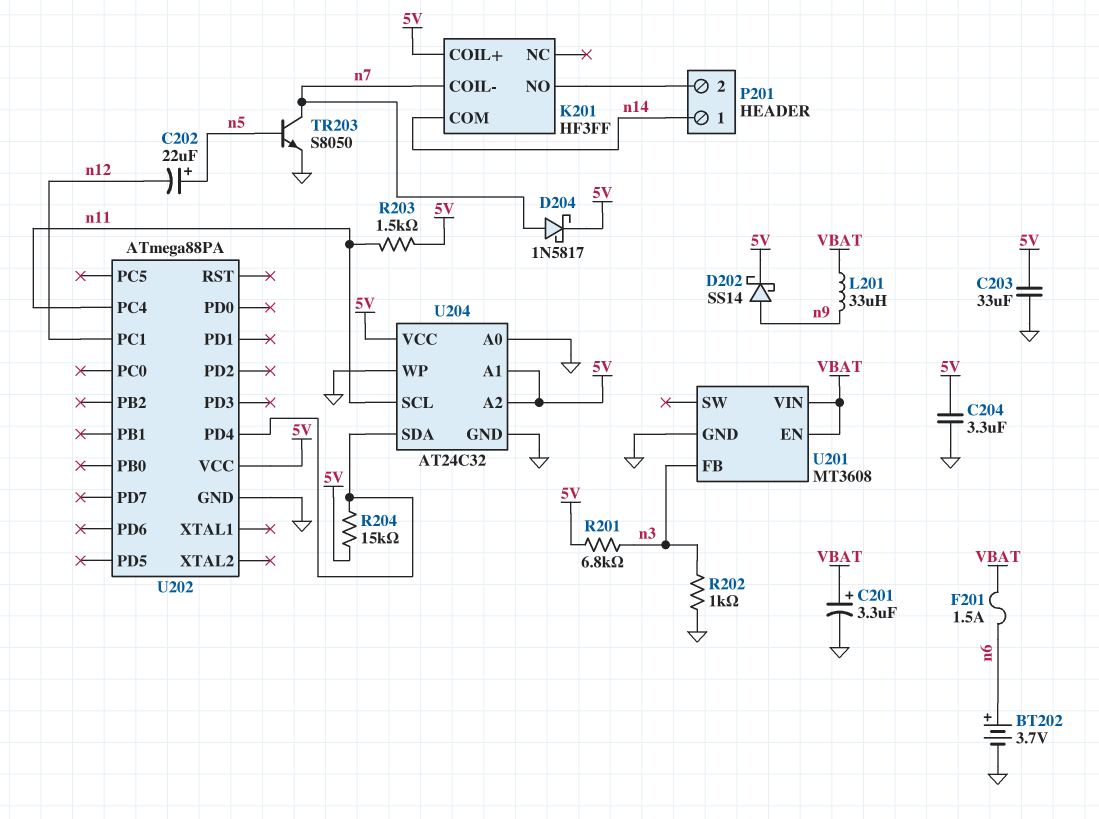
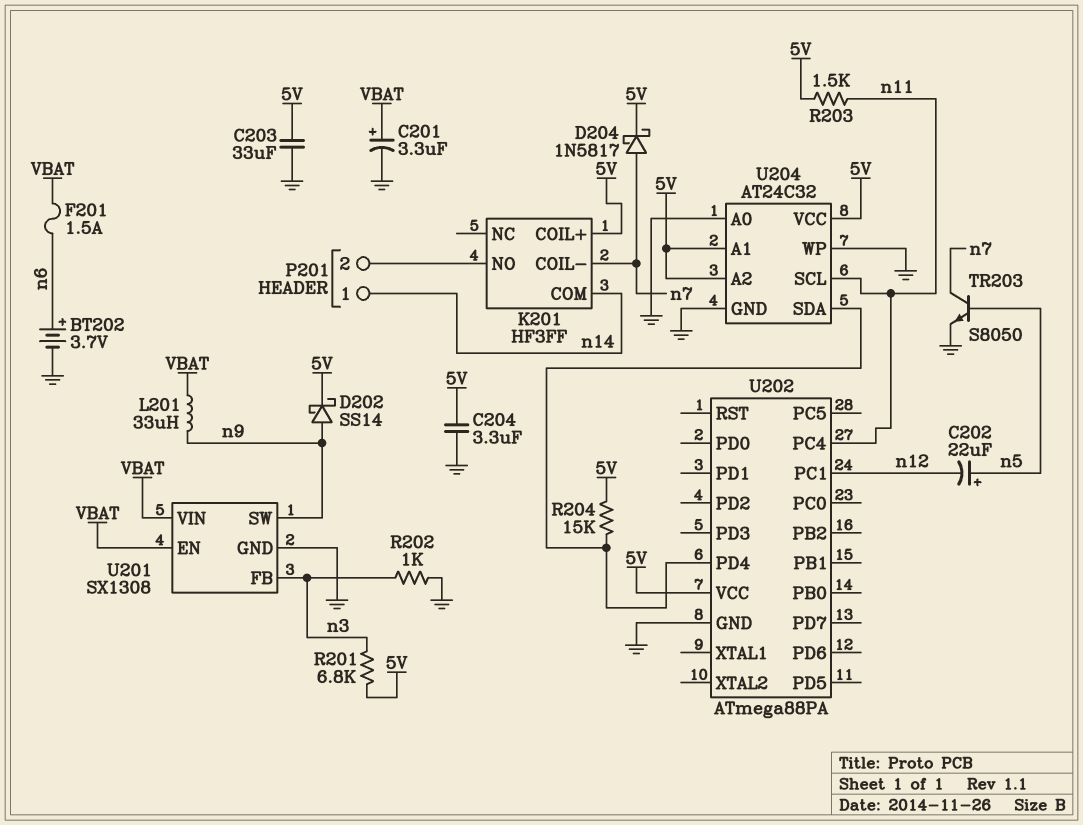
U201: MT3608 -> SX1308
U201 pin SW: none -> n9

